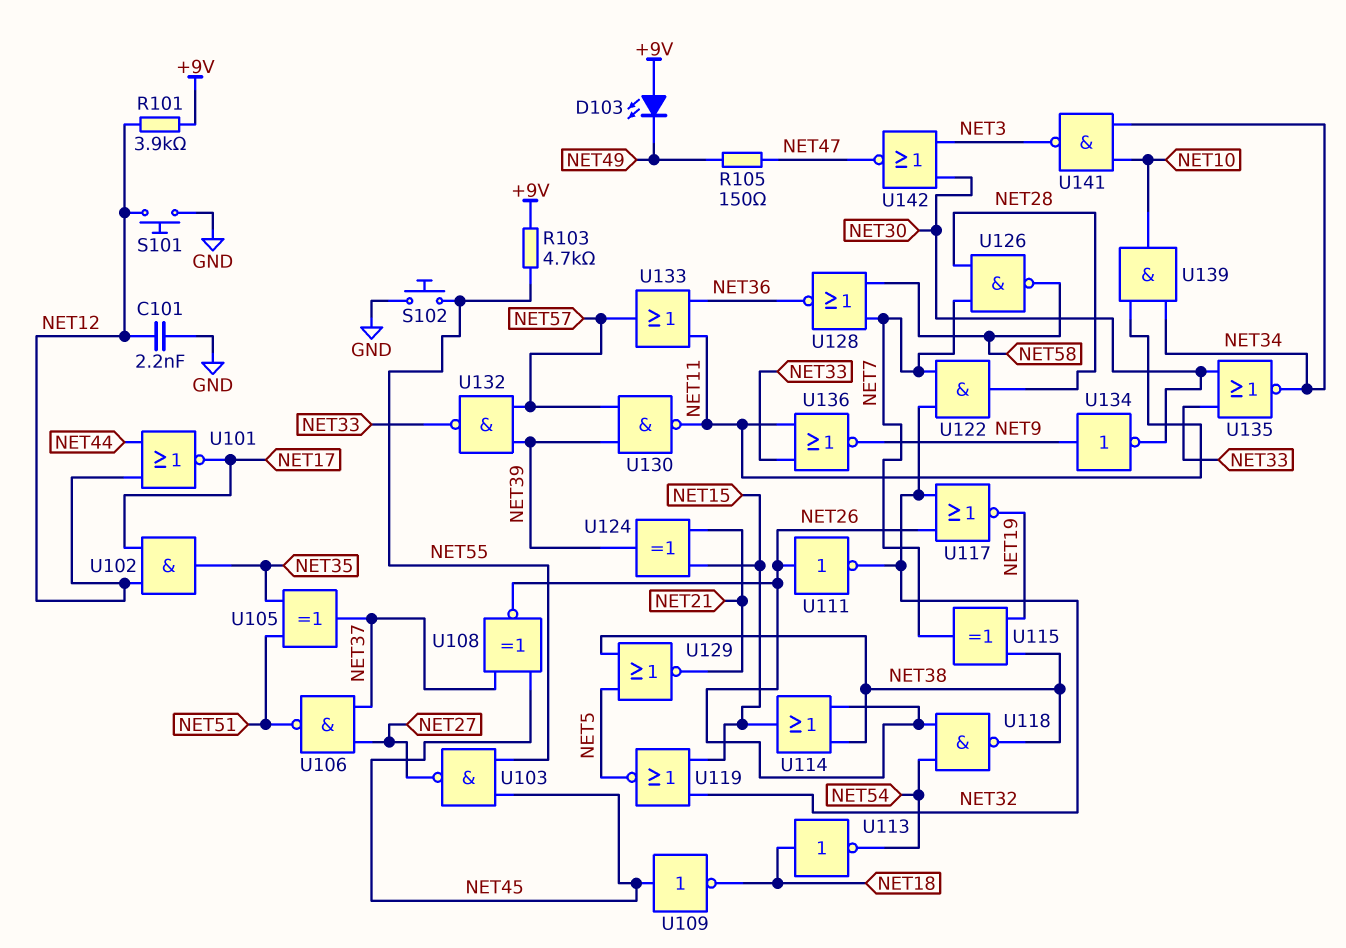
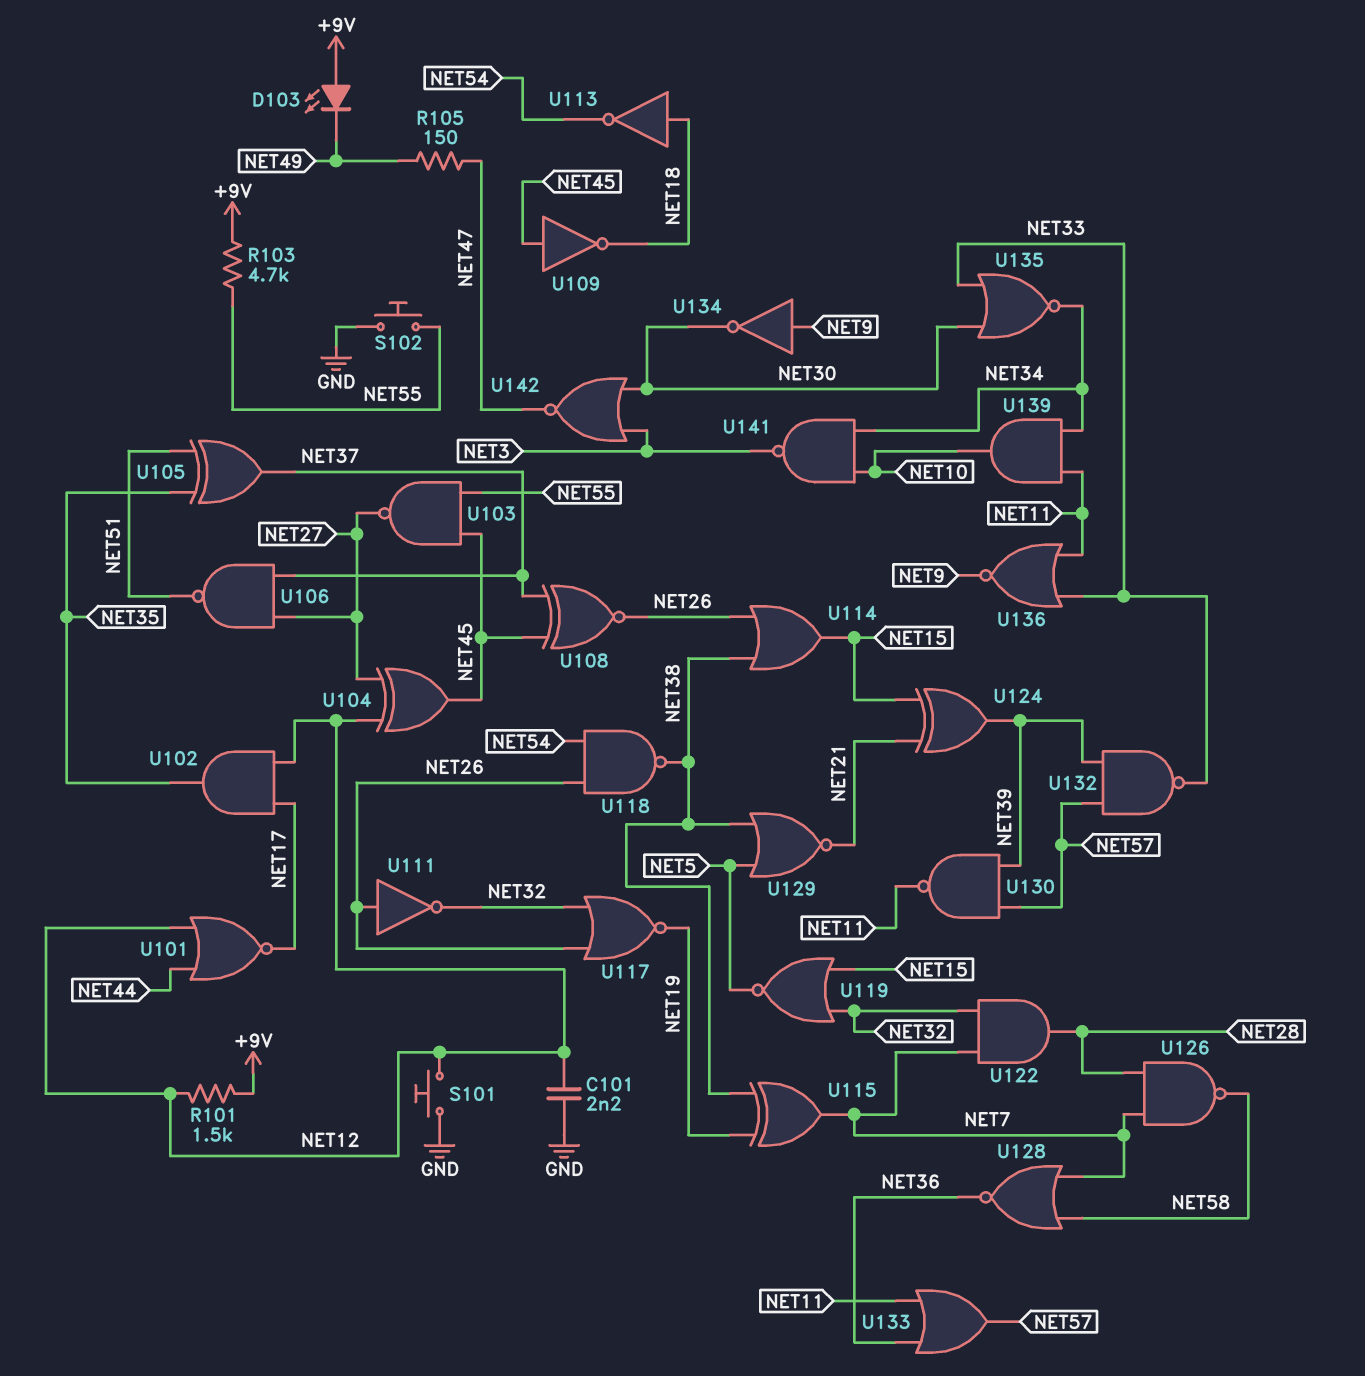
R101: 3.9k (+9V, NET12) -> 1.5k (+9V, NET12)
U104: none -> XOR (in NET12, in NET27, out NET45)

